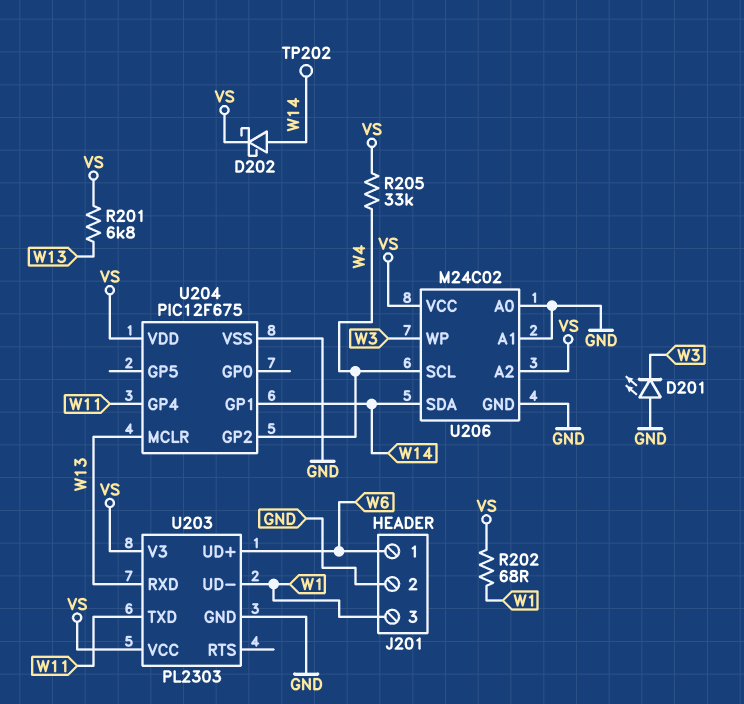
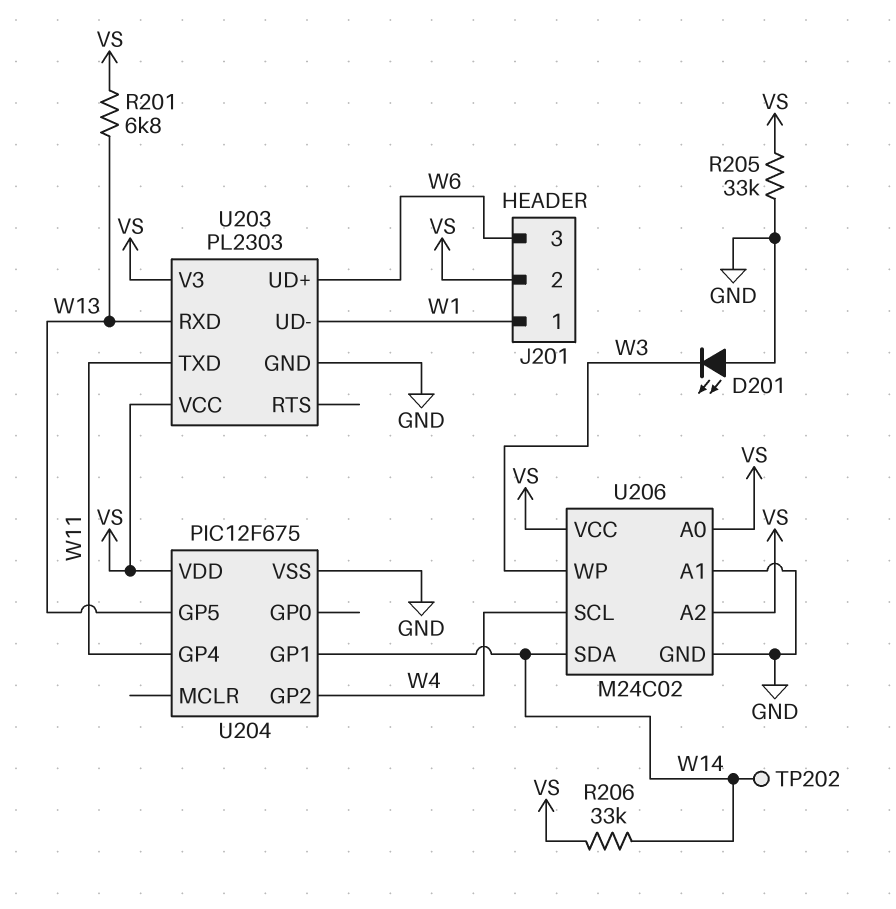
D202: schottky (A W14, K VS) -> none
J201 pin 1: W6 -> W1
J201 pin 2: GND -> VS
J201 pin 3: W1 -> W6
R202: 68 (VS, W1) -> none
R205: 33k (VS, W4) -> 33k (GND, VS)
R206: none -> 33k (VS, W14)
U204 pin GP5: none -> W13
U204 pin MCLR: W13 -> none
U206 pin A0: GND -> VS

